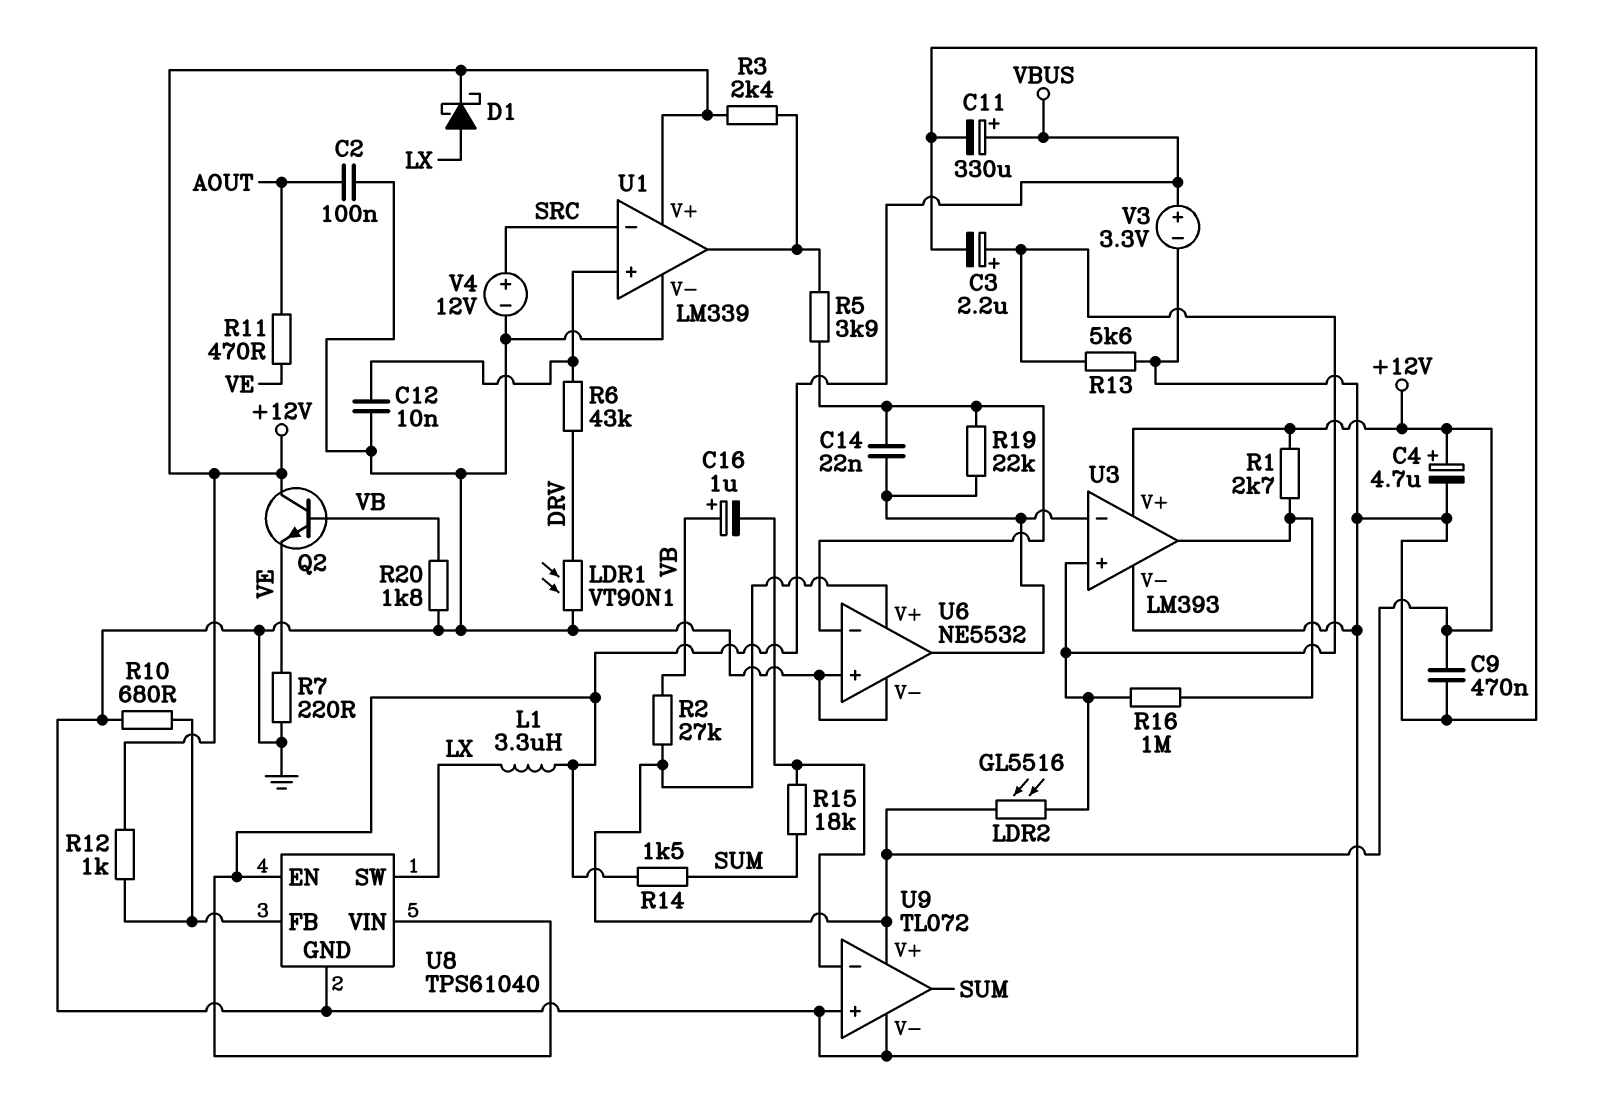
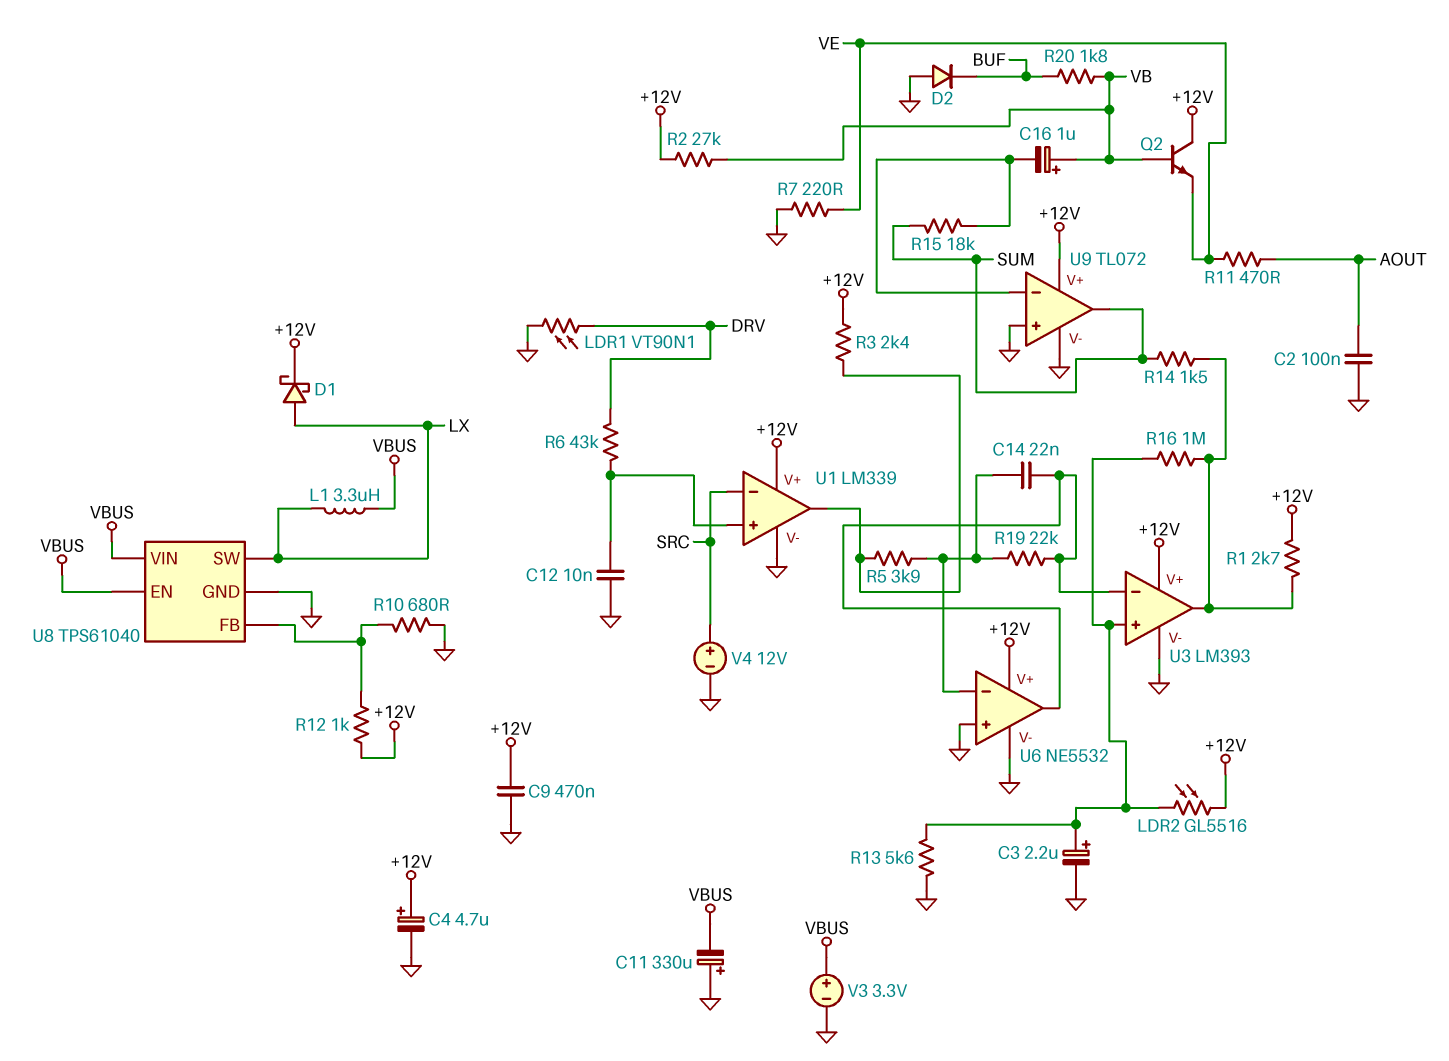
C11: 330uF (plus VBUS, minus GND) -> 330uF (plus GND, minus VBUS)
D2: none -> diode (A GND, K BUF)
R14: 1.5k (SUM, VBUS) -> 1.5k (SUM, U3/out)
R20: 1.8k (GND, VB) -> 1.8k (BUF, VB)

